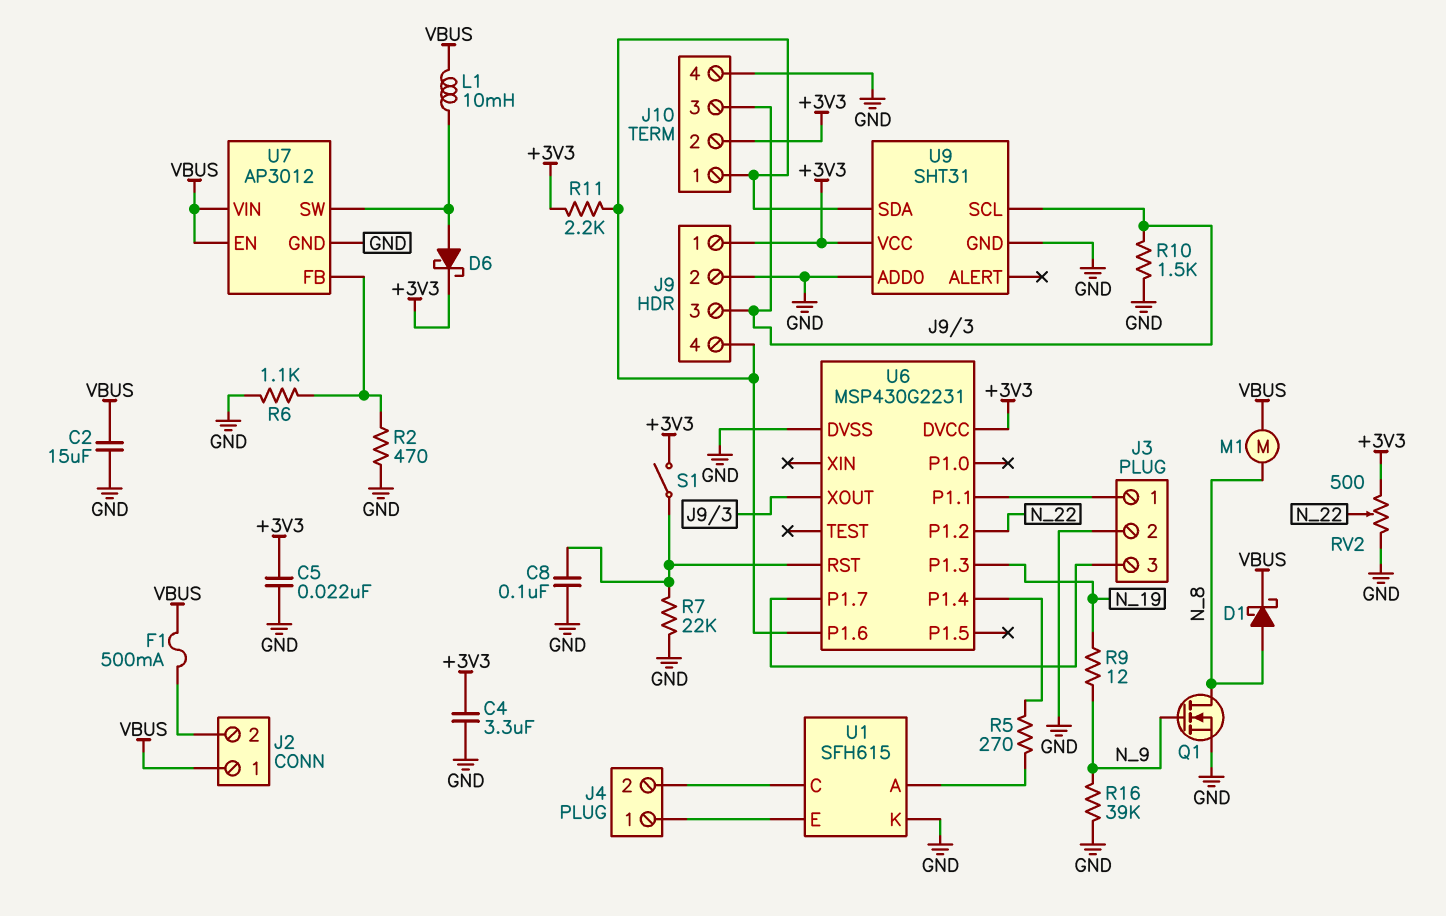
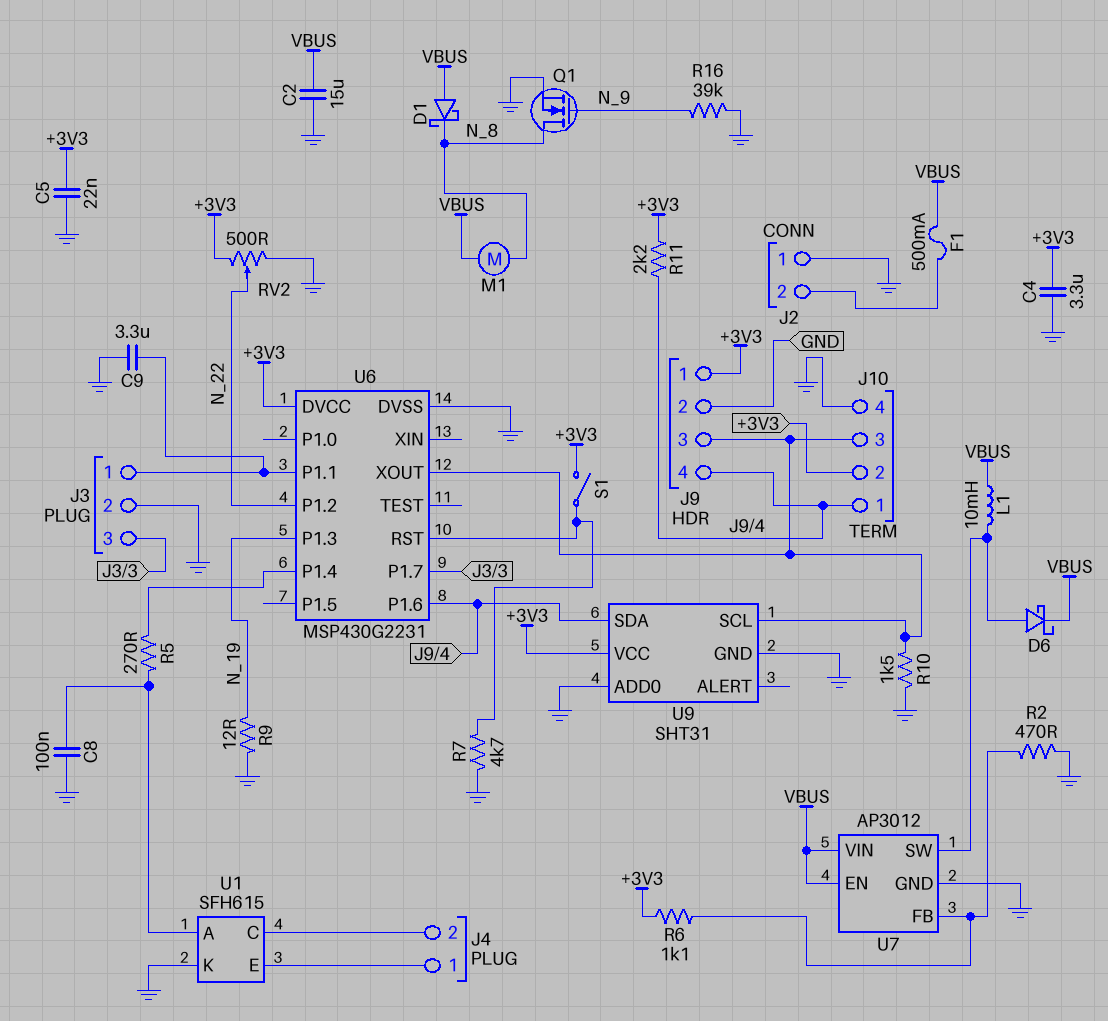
C8: 100nF (GND, U6/RST) -> 100nF (GND, U1/A)
C9: none -> 3.3uF (GND, J3/1)
D1: schottky (A N_8, K VBUS) -> schottky (A VBUS, K N_8)
D6: schottky (A U7/SW, K +3V3) -> schottky (A U7/SW, K VBUS)
J2 pin 1: VBUS -> GND
R6: 1.1k (GND, U7/FB) -> 1.1k (+3V3, U7/FB)
R7: 22k (GND, U6/RST) -> 4.7k (GND, U6/RST)
R9: 12 (N_9, N_19) -> 12 (GND, N_19)

